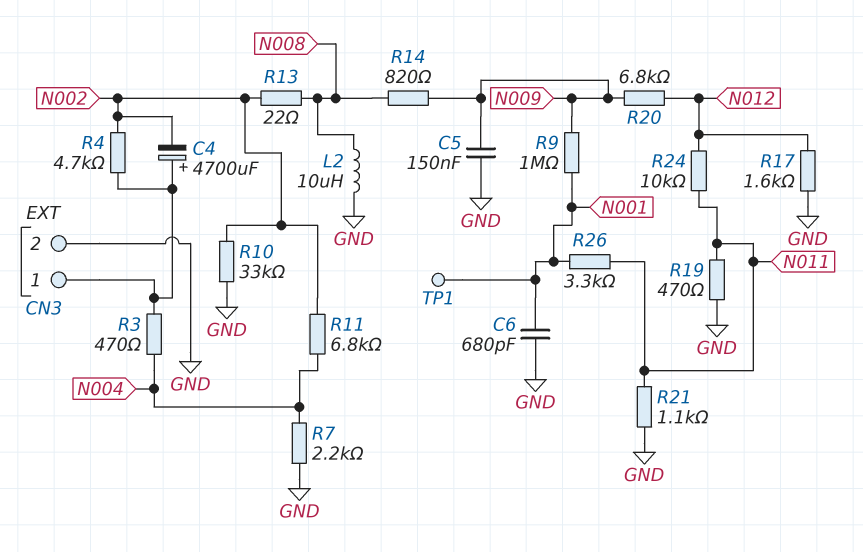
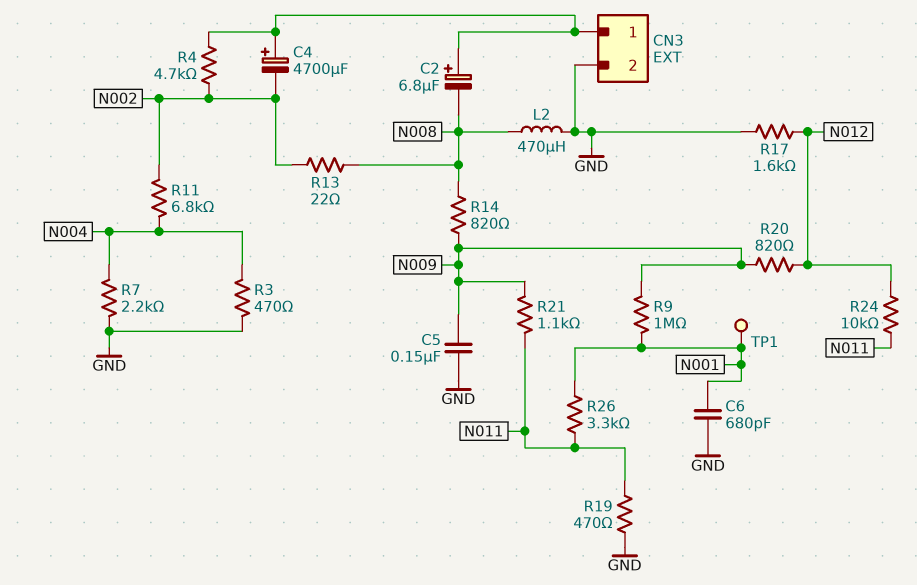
C2: none -> 6.8uF (plus CN3/1, minus N008)
L2: 10uH (GND, N008) -> 470uH (GND, N008)
R3: 470 (CN3/1, N004) -> 470 (GND, N004)
R10: 33k (GND, N002) -> none
R20: 6.8k (N009, N012) -> 820 (N009, N012)
R21: 1.1k (GND, N011) -> 1.1k (N009, N011)

